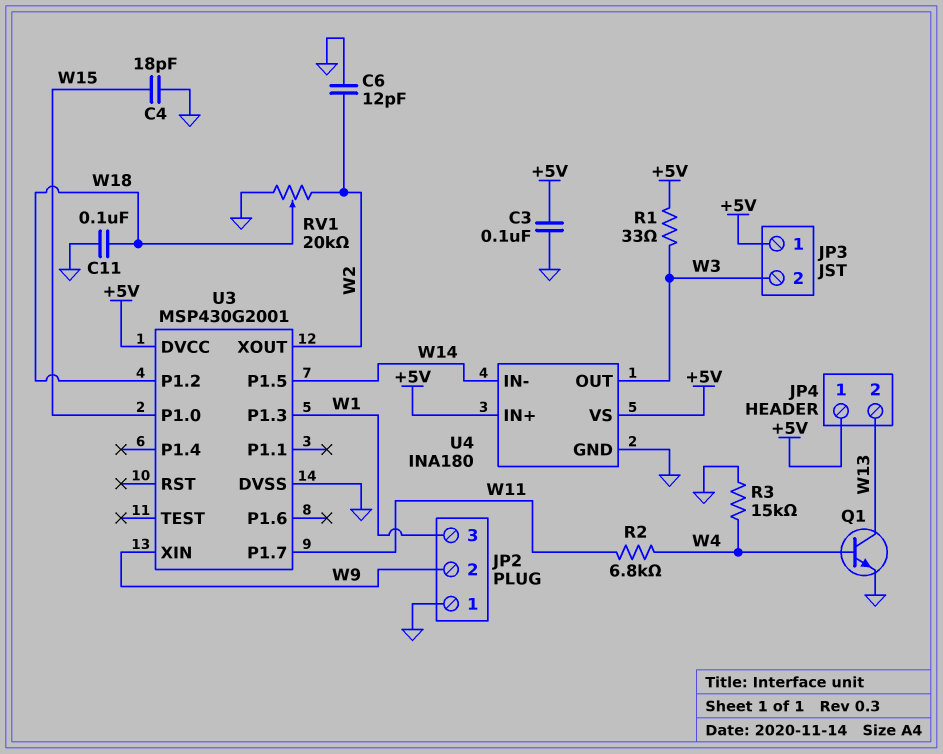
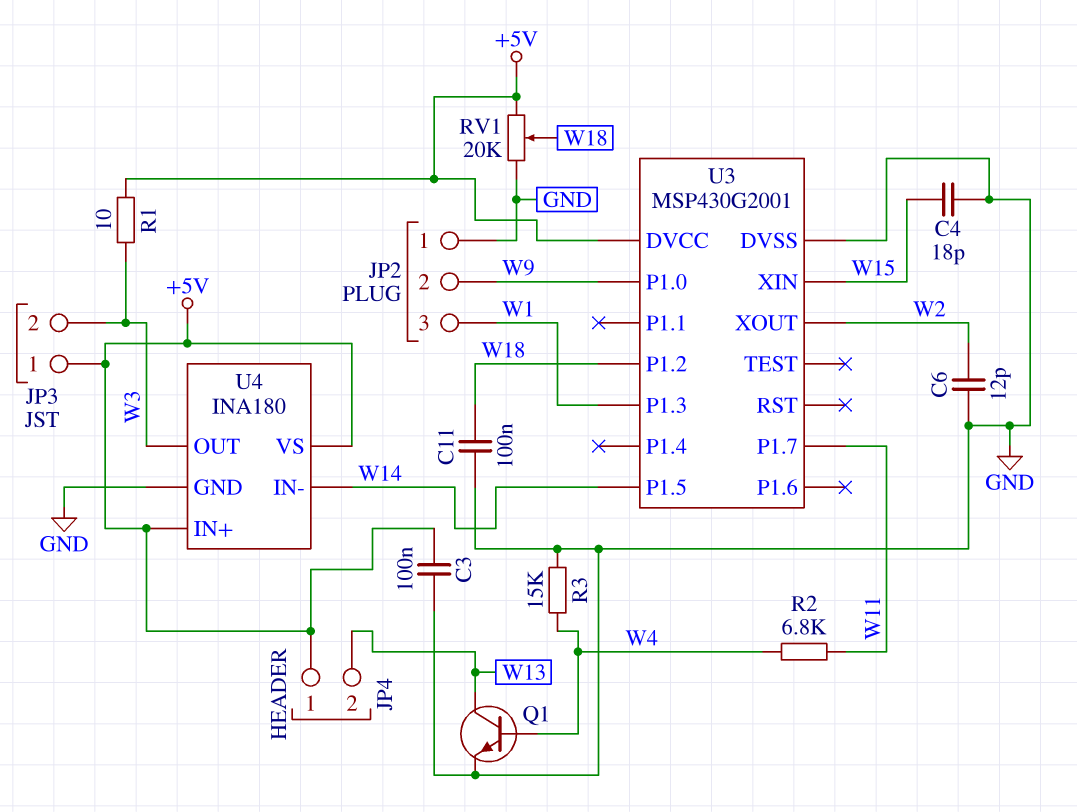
R1: 33 (+5V, W3) -> 10 (+5V, W3)
RV1: 20k (GND, W2, wiper W18) -> 20k (+5V, GND, wiper W18)
U3 pin P1.0: W15 -> W9
U3 pin XIN: W9 -> W15

